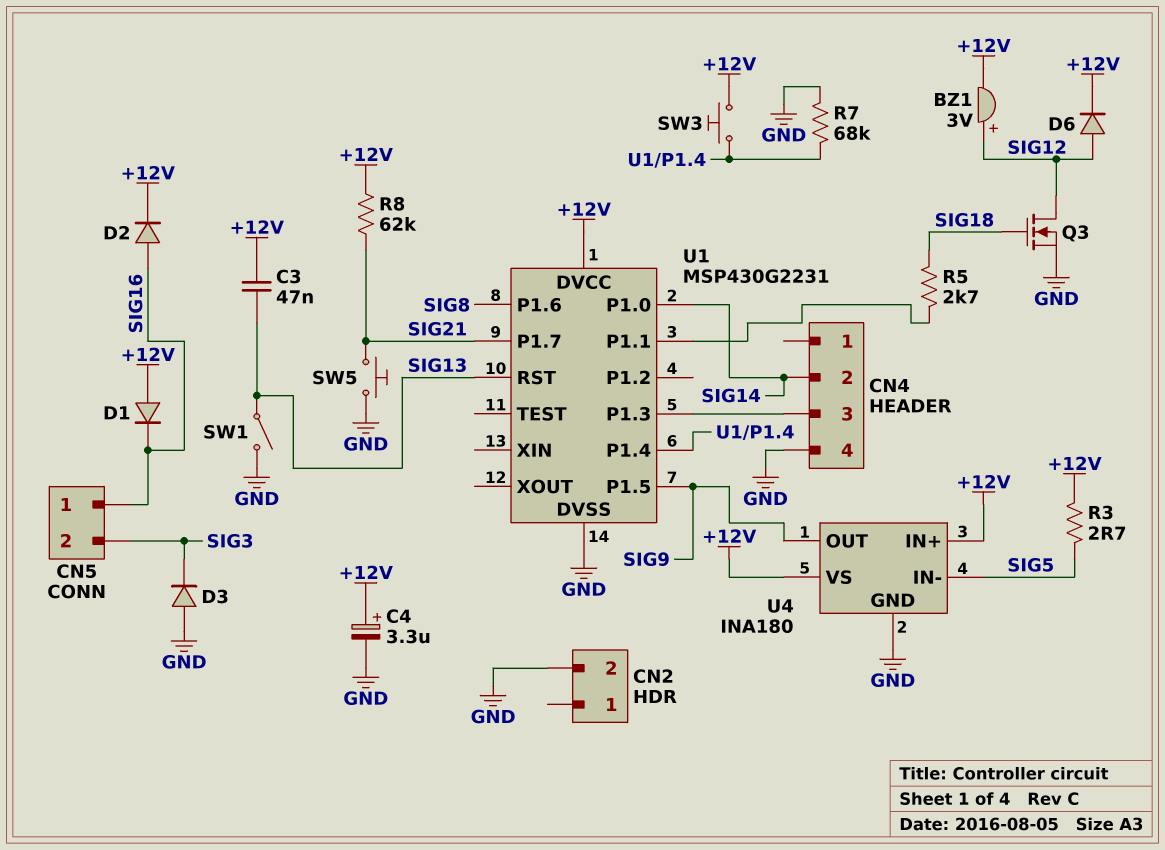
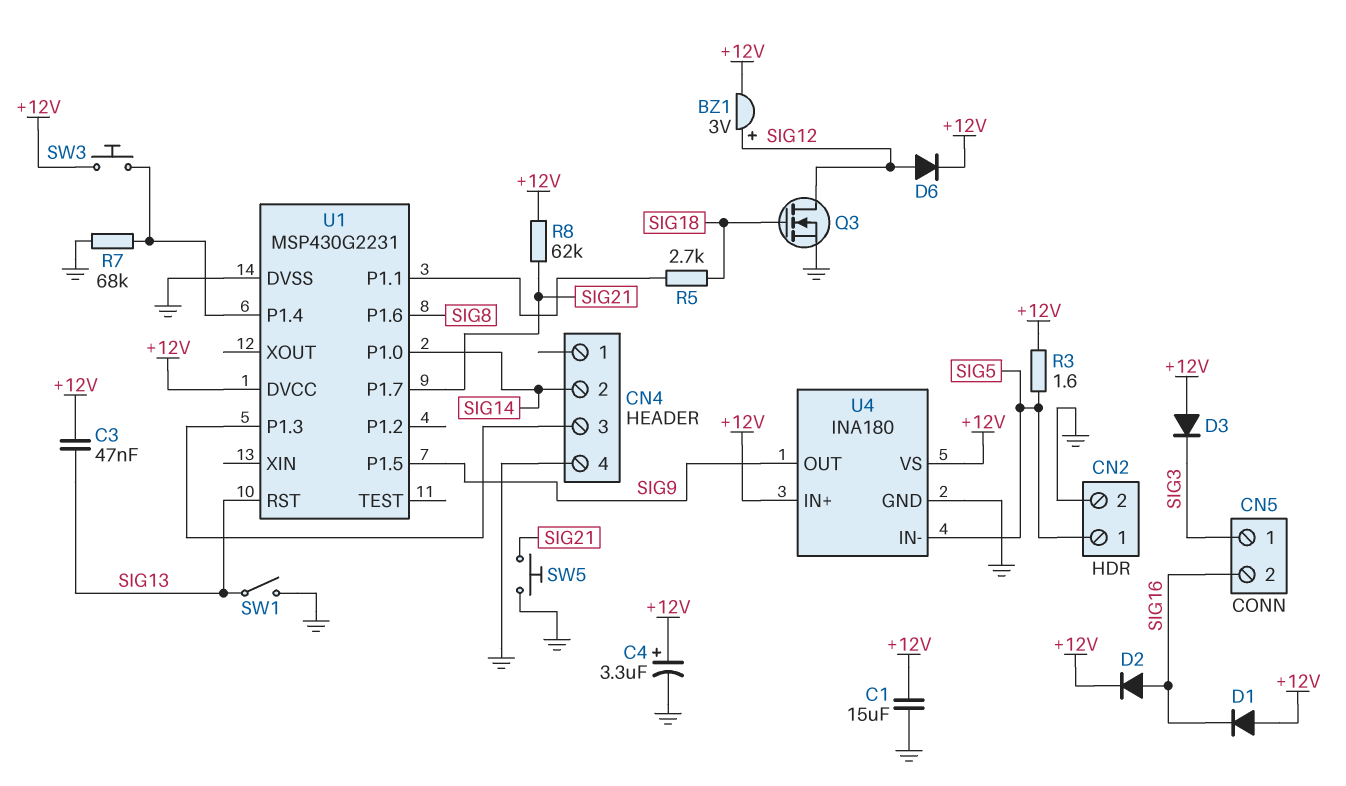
C1: none -> 15uF (+12V, GND)
CN2 pin 1: none -> SIG5
CN5 pin 1: SIG16 -> SIG3
CN5 pin 2: SIG3 -> SIG16
D3: diode (A GND, K SIG3) -> diode (A +12V, K SIG3)
R3: 2.7 (+12V, SIG5) -> 1.6 (+12V, SIG5)

